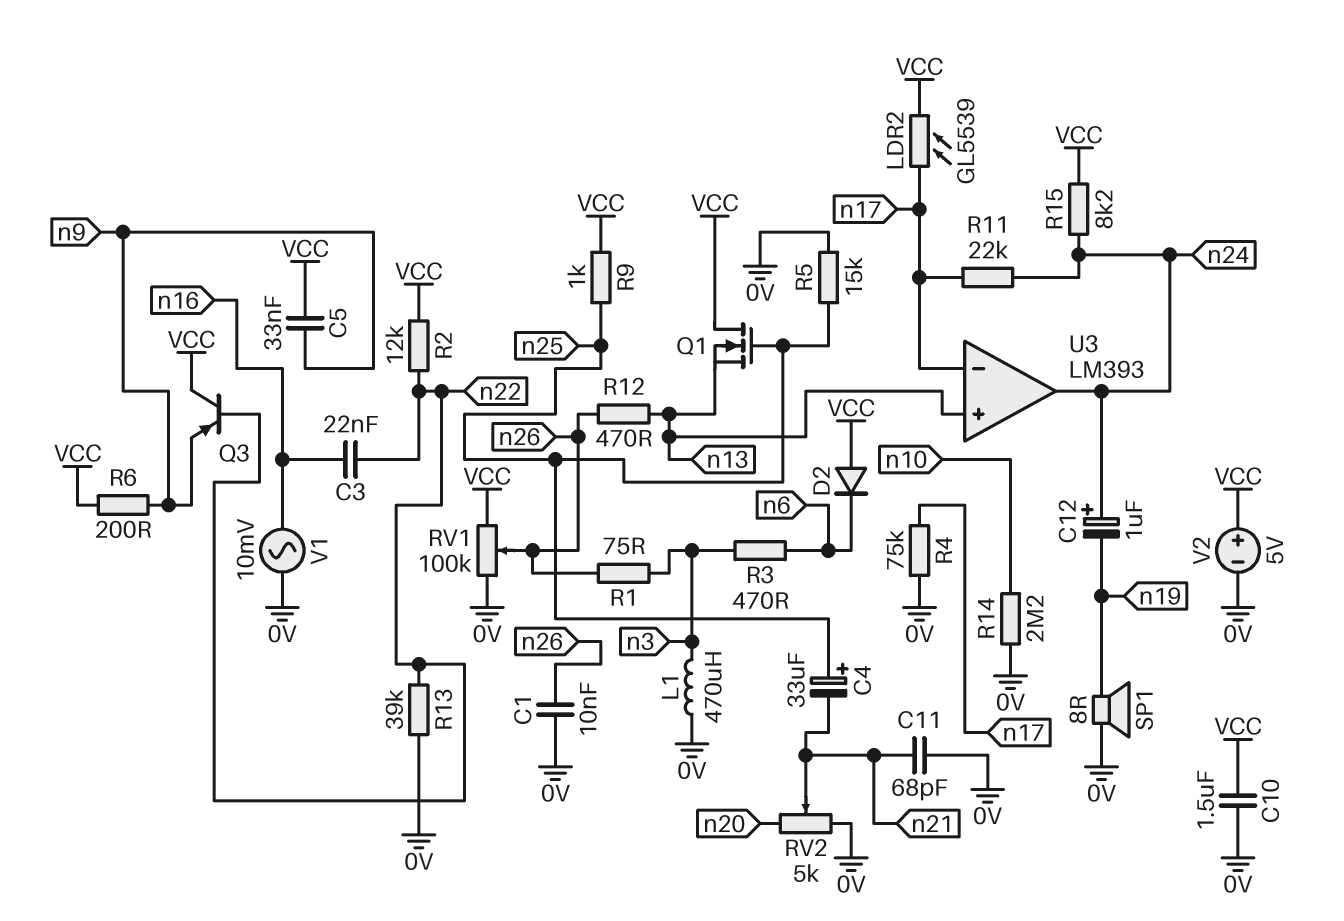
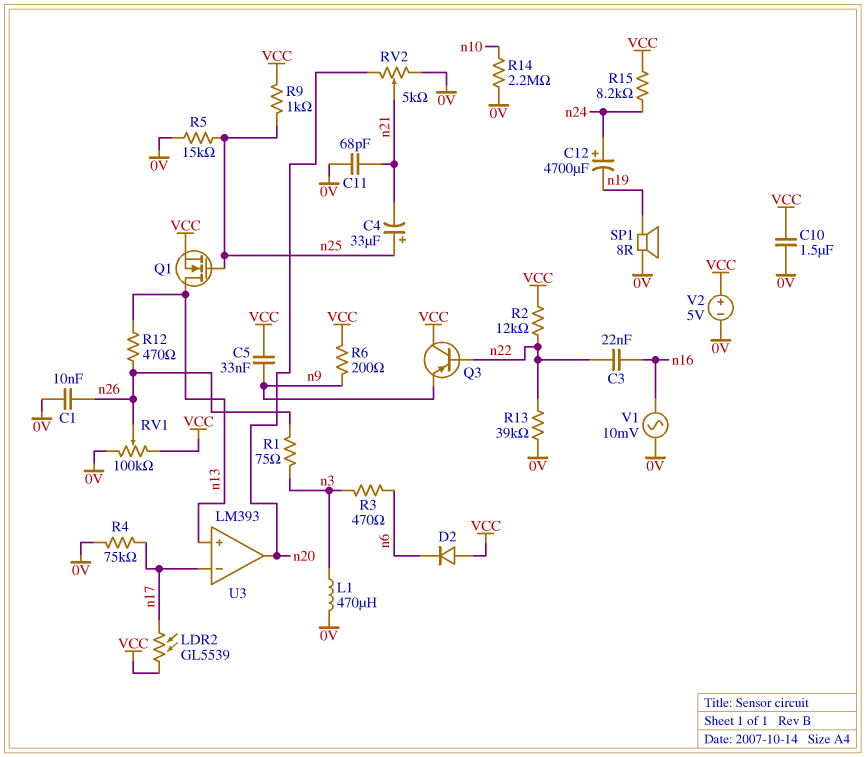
C12: 1uF (plus n24, minus n19) -> 4700uF (plus n24, minus n19)
Q1: NMOS (G n25, D VCC, S n13) -> NMOS (G n25, D n13, S VCC)
R11: 22k (n17, n24) -> none
U3 pin out: n24 -> n20

